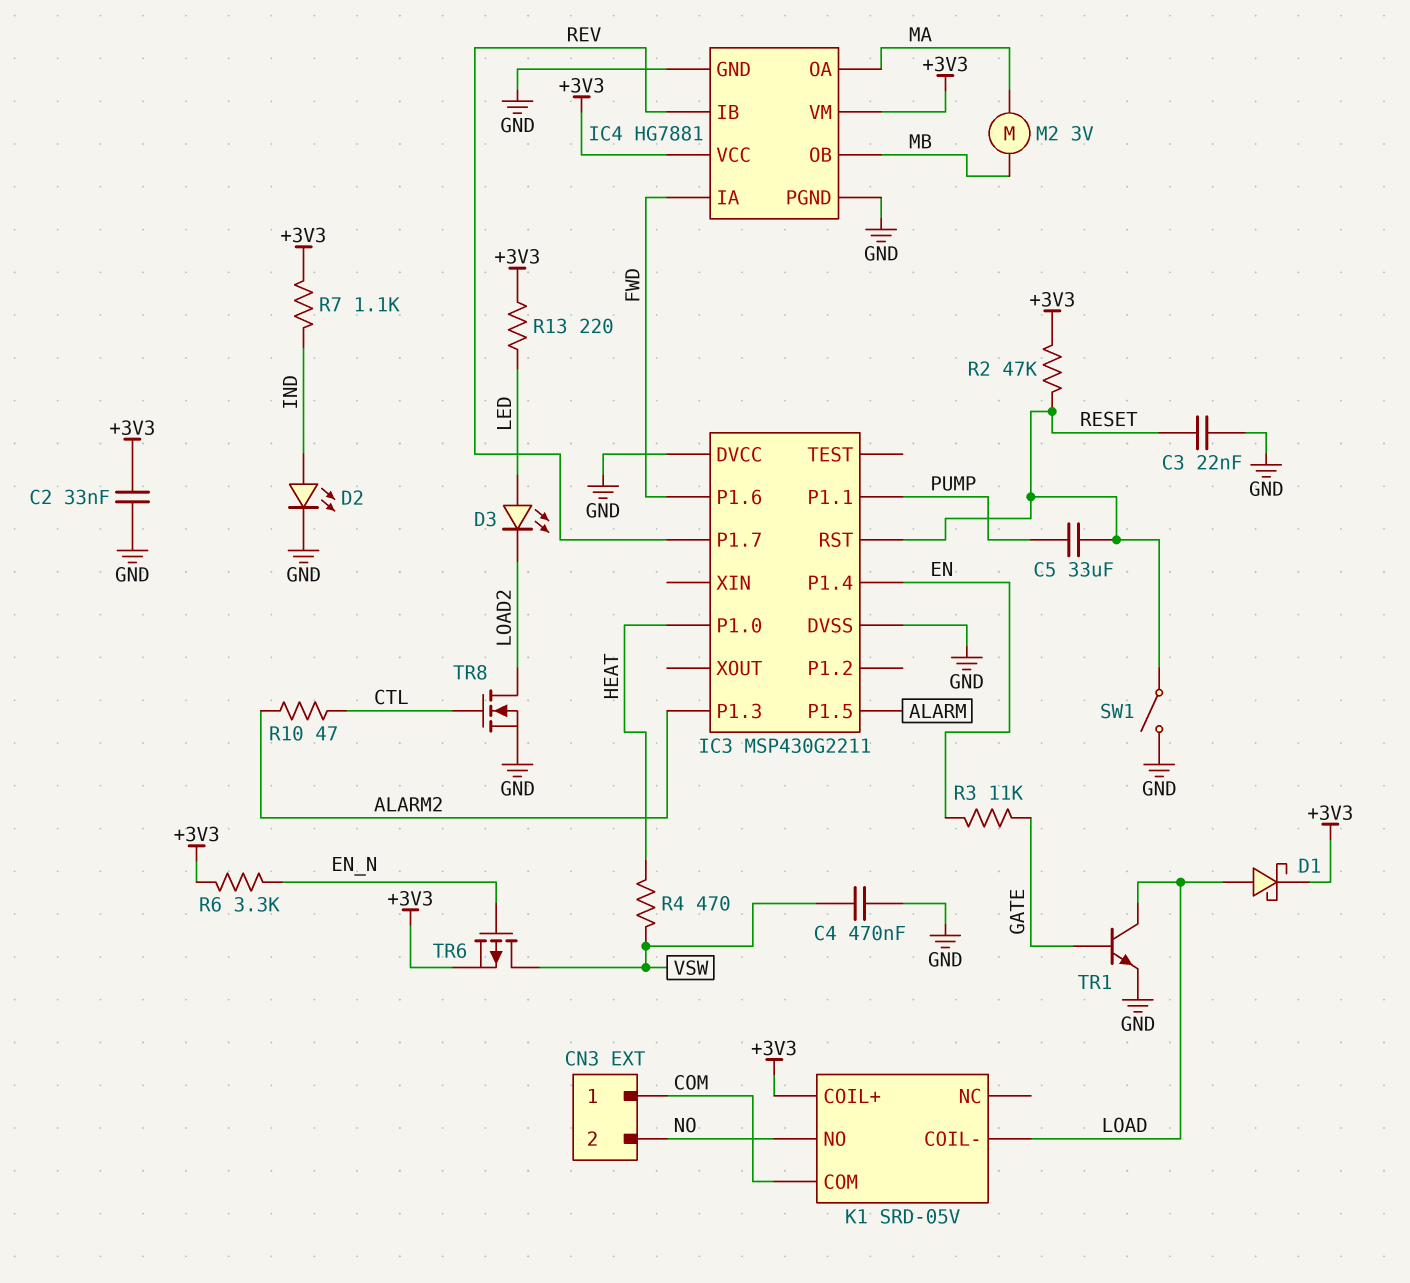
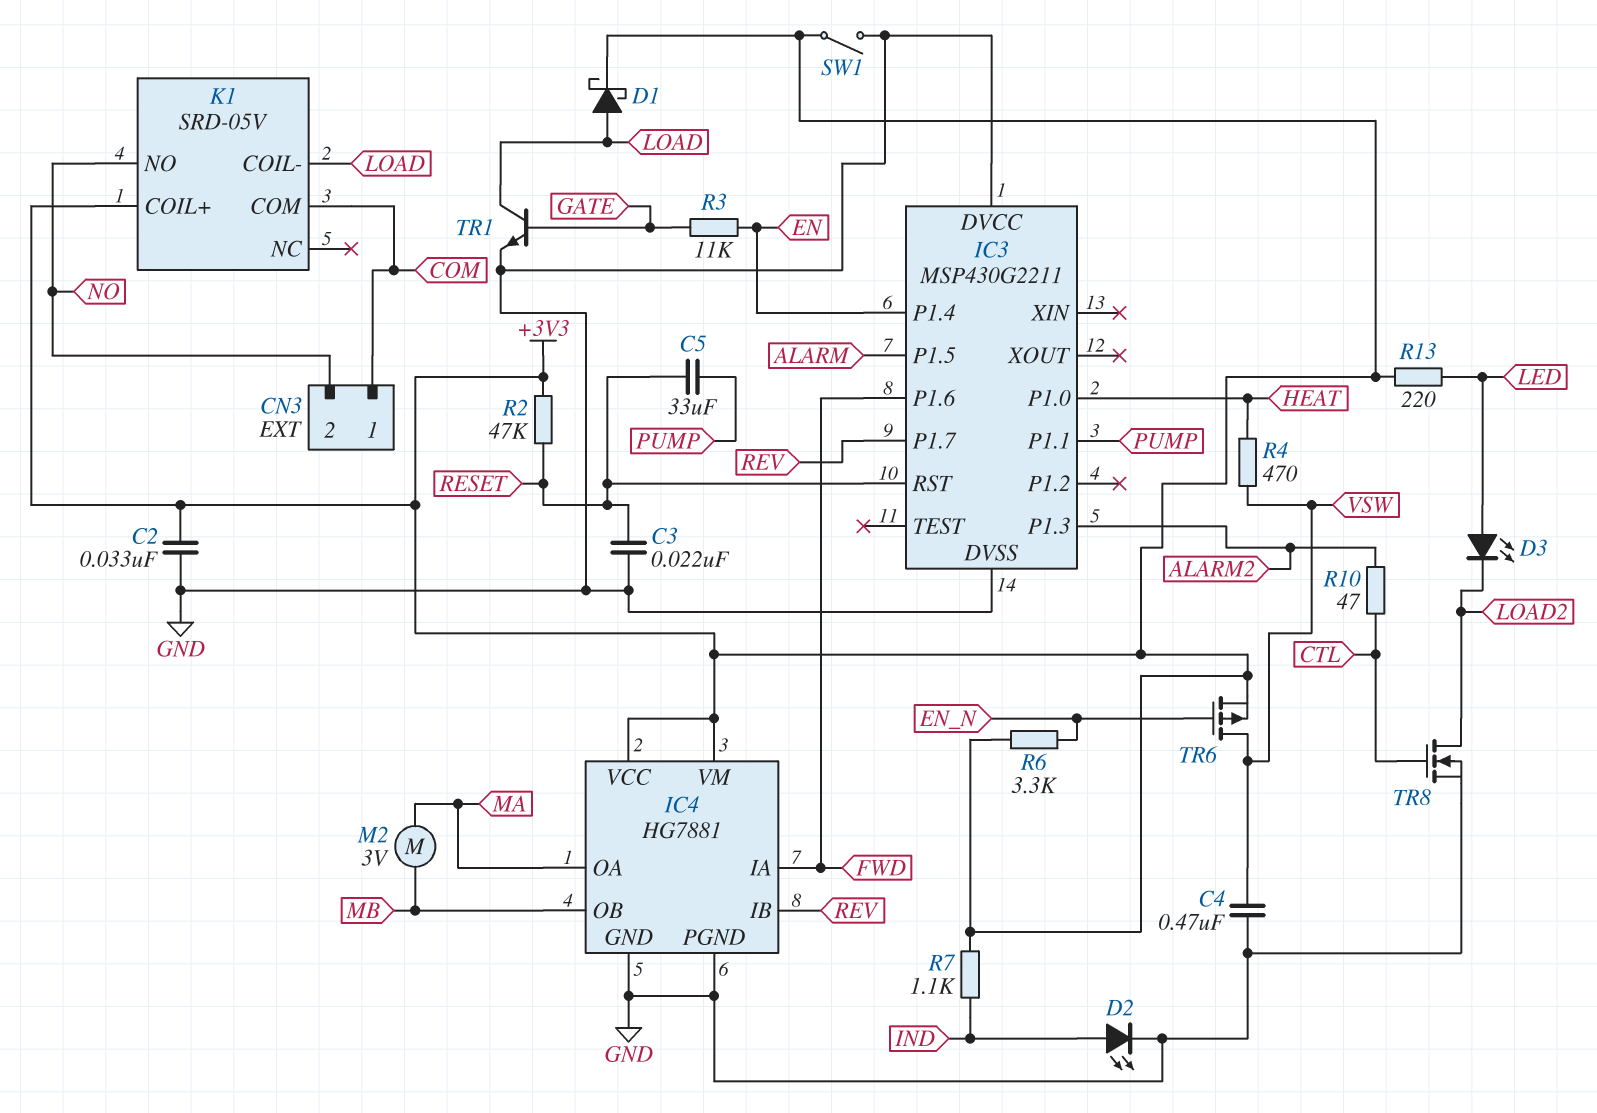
SW1: switch (GND, RESET) -> switch (+3V3, GND)

